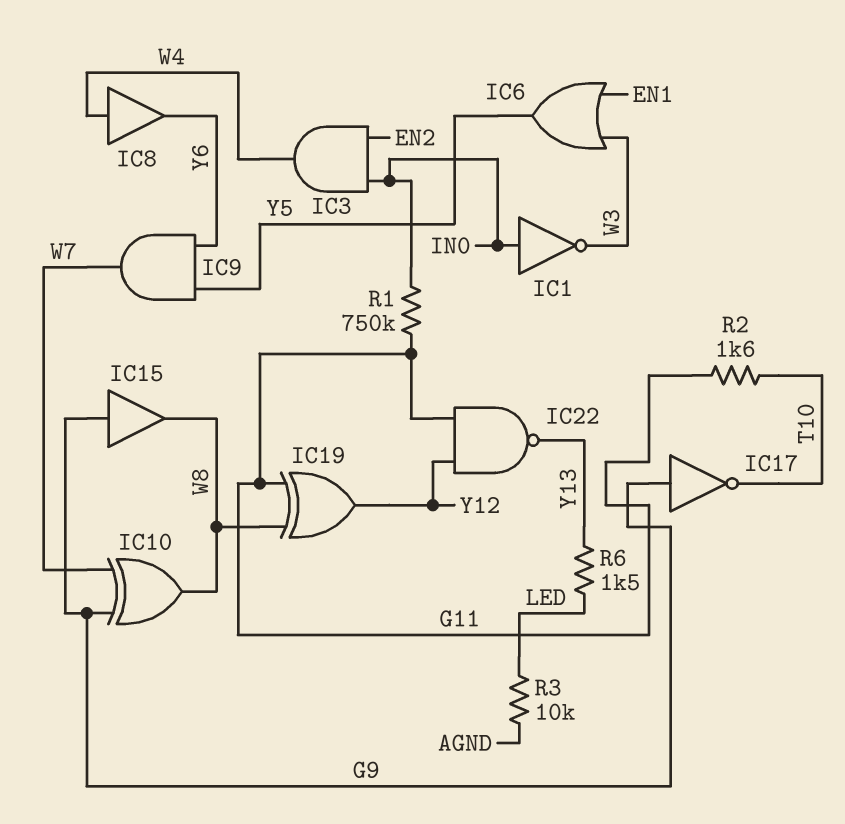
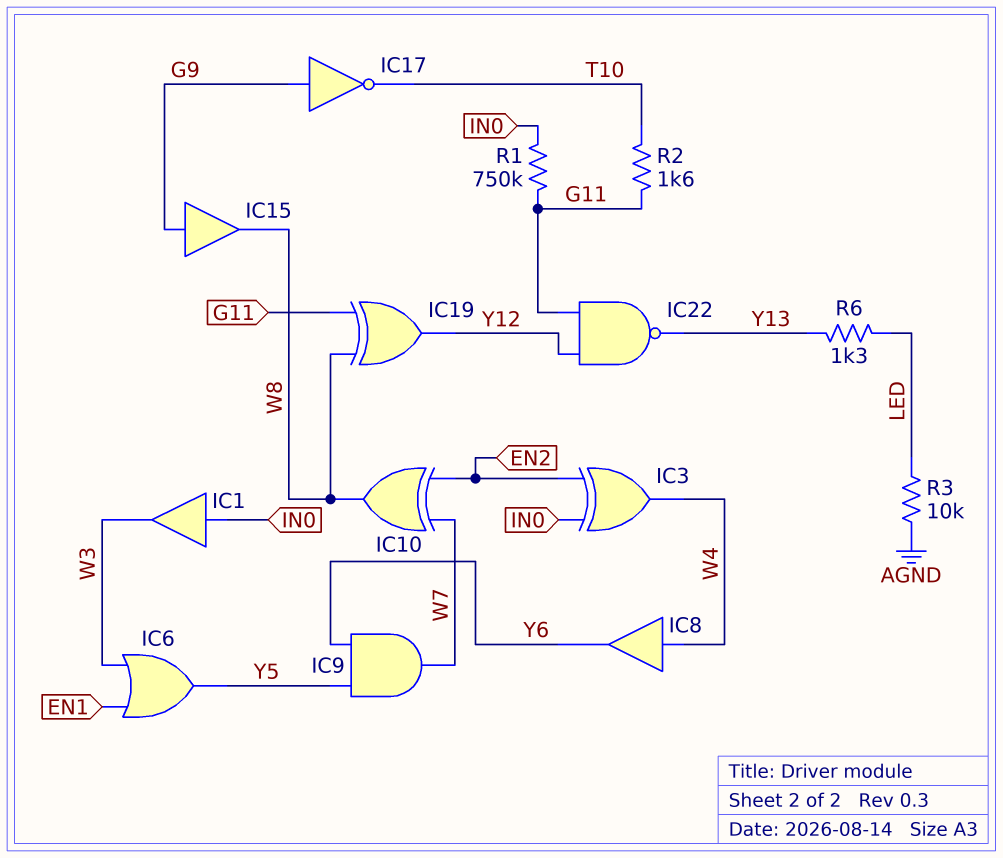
IC1: NOT (in IN0, out W3) -> buffer (in IN0, out W3)
IC3: AND (in EN2, in IN0, out W4) -> XOR (in EN2, in IN0, out W4)
IC10: XOR (in G9, in W7, out W8) -> XOR (in EN2, in W7, out W8)
R6: 1.5k (LED, Y13) -> 1.3k (LED, Y13)

